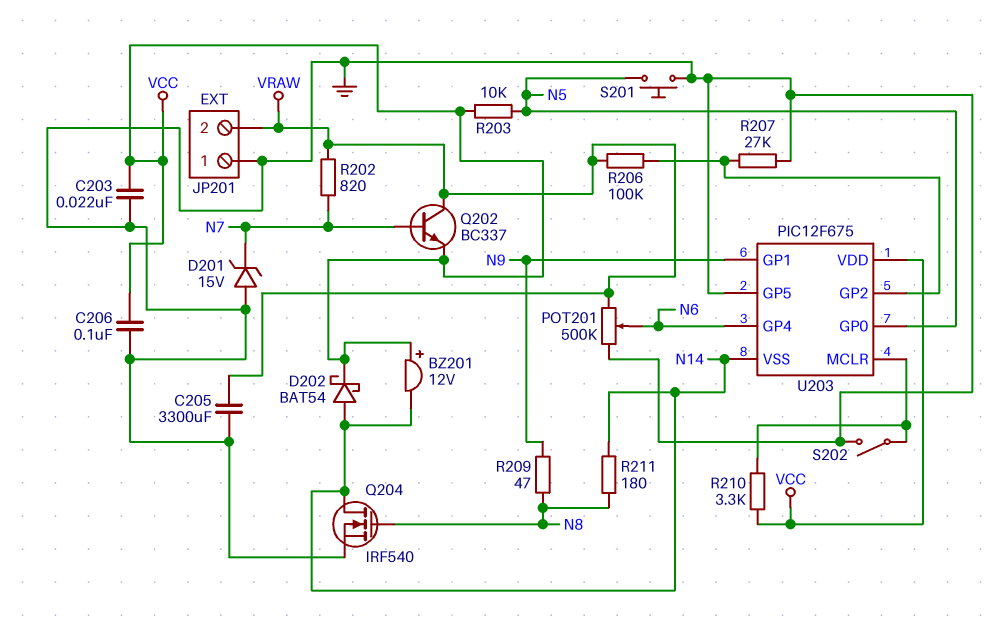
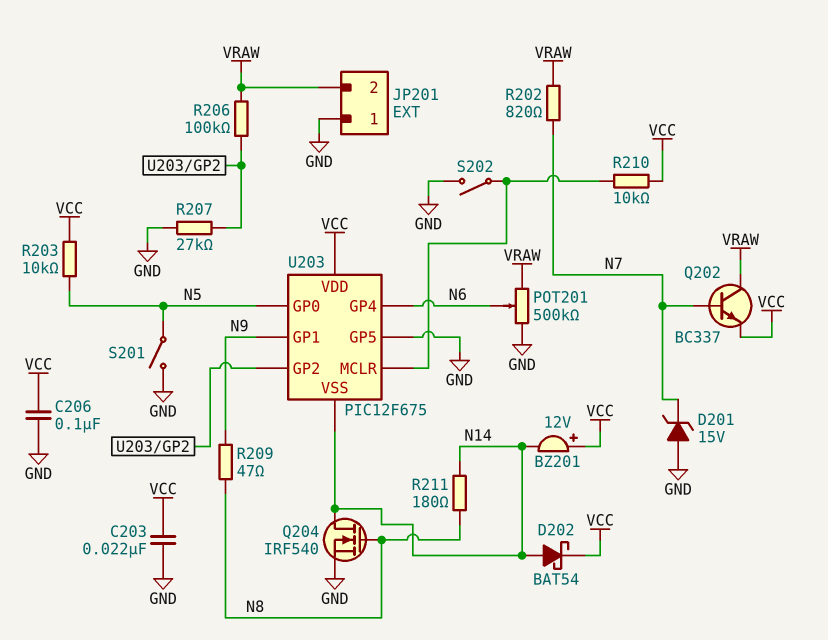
C205: 3300uF (GND, VRAW) -> none
R210: 3.3k (U203/MCLR, VCC) -> 10k (U203/MCLR, VCC)
S201: button (GND, N5) -> switch (GND, N5)

